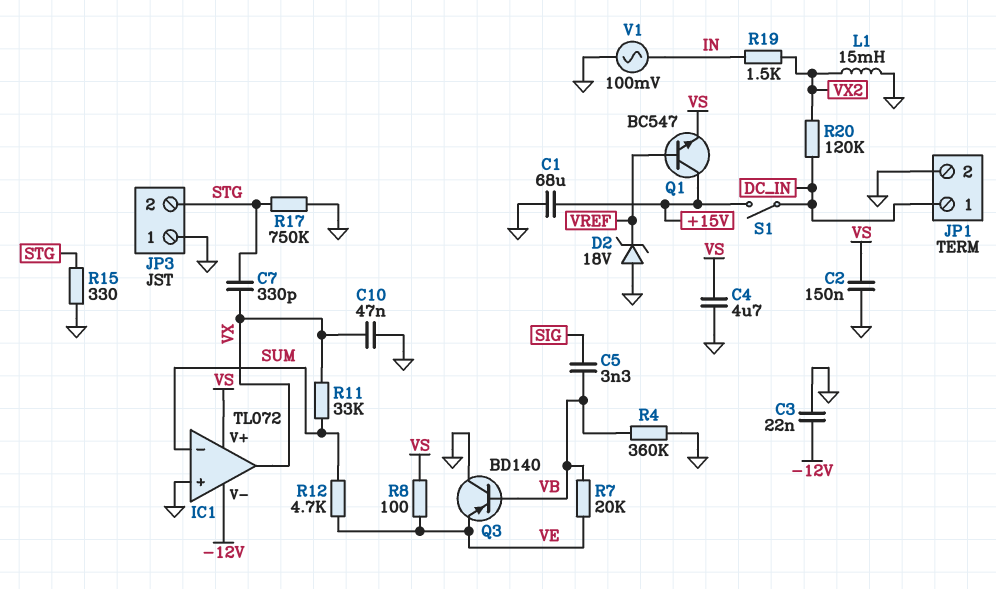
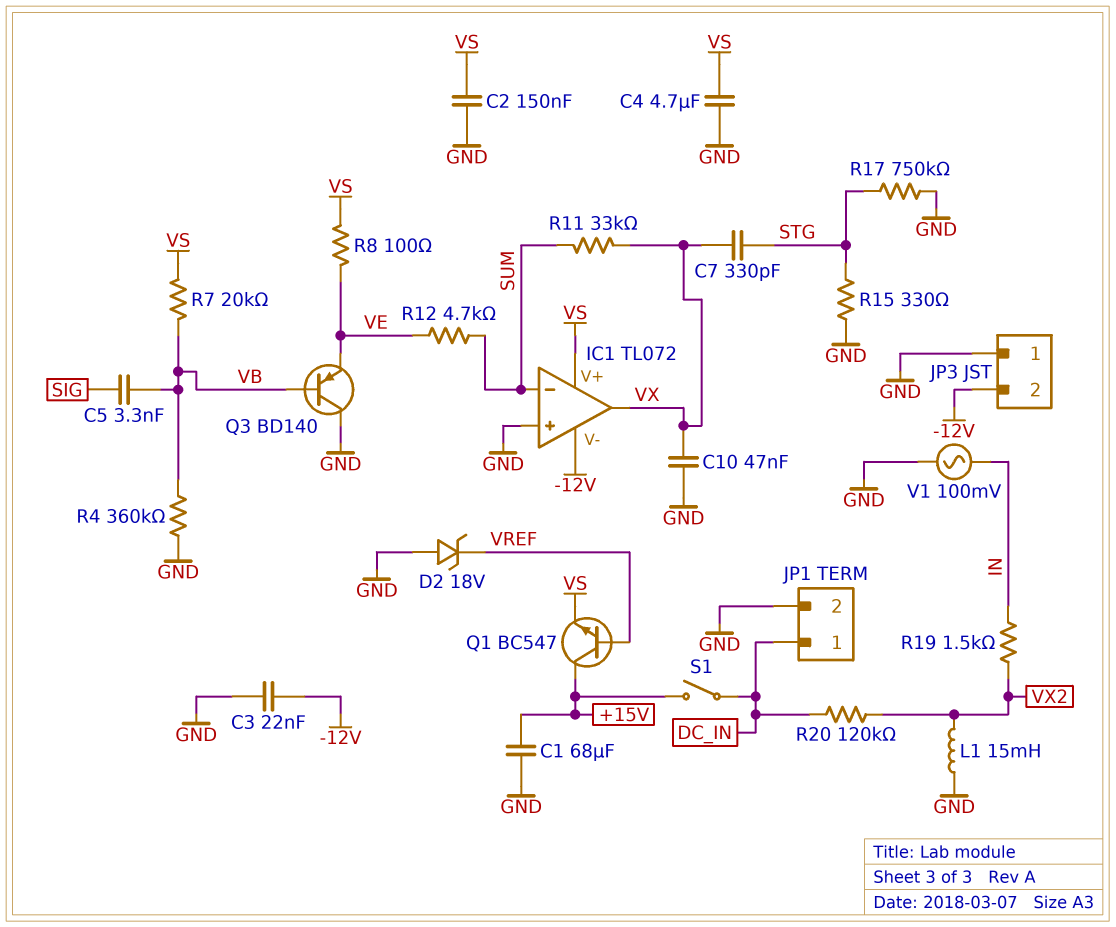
JP3 pin 2: STG -> -12V
R7: 20k (VB, VE) -> 20k (VB, VS)

